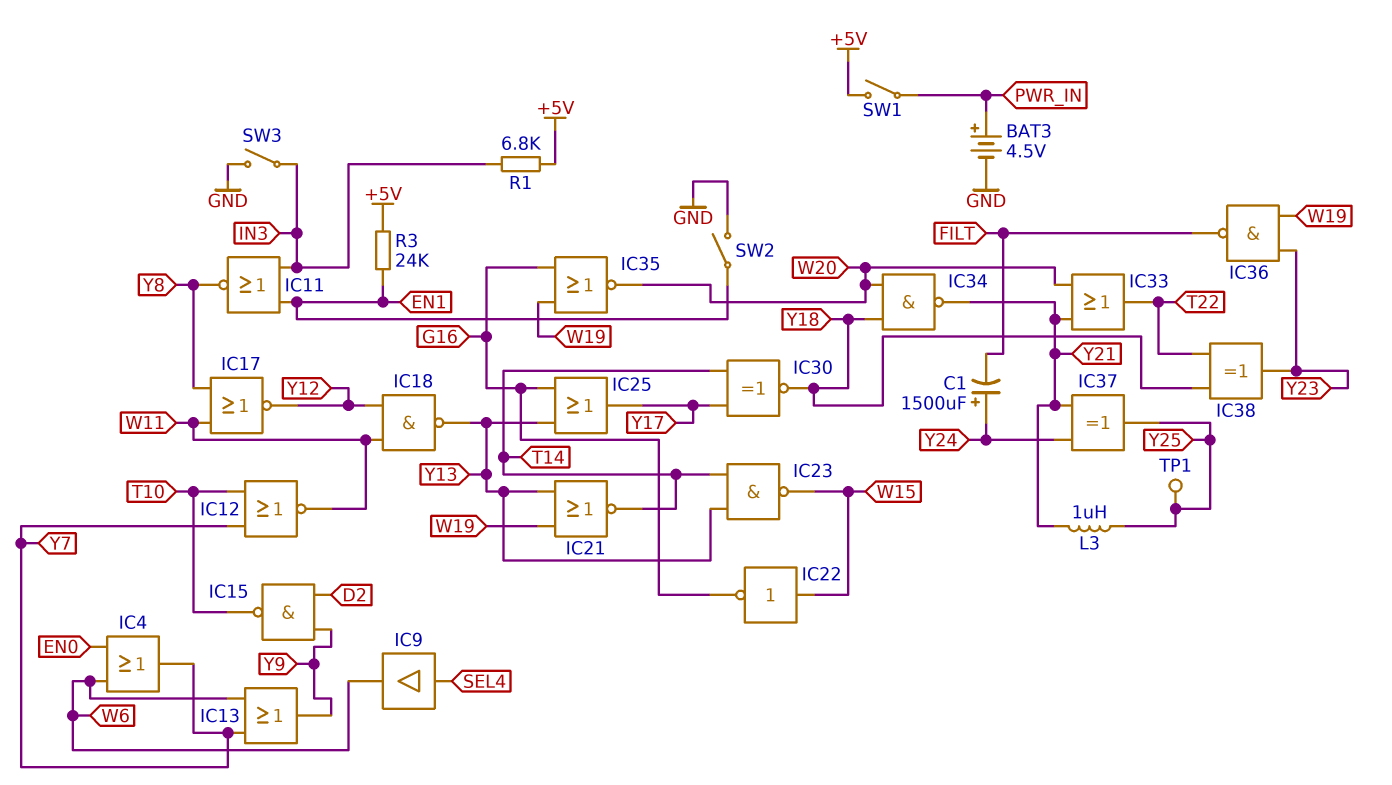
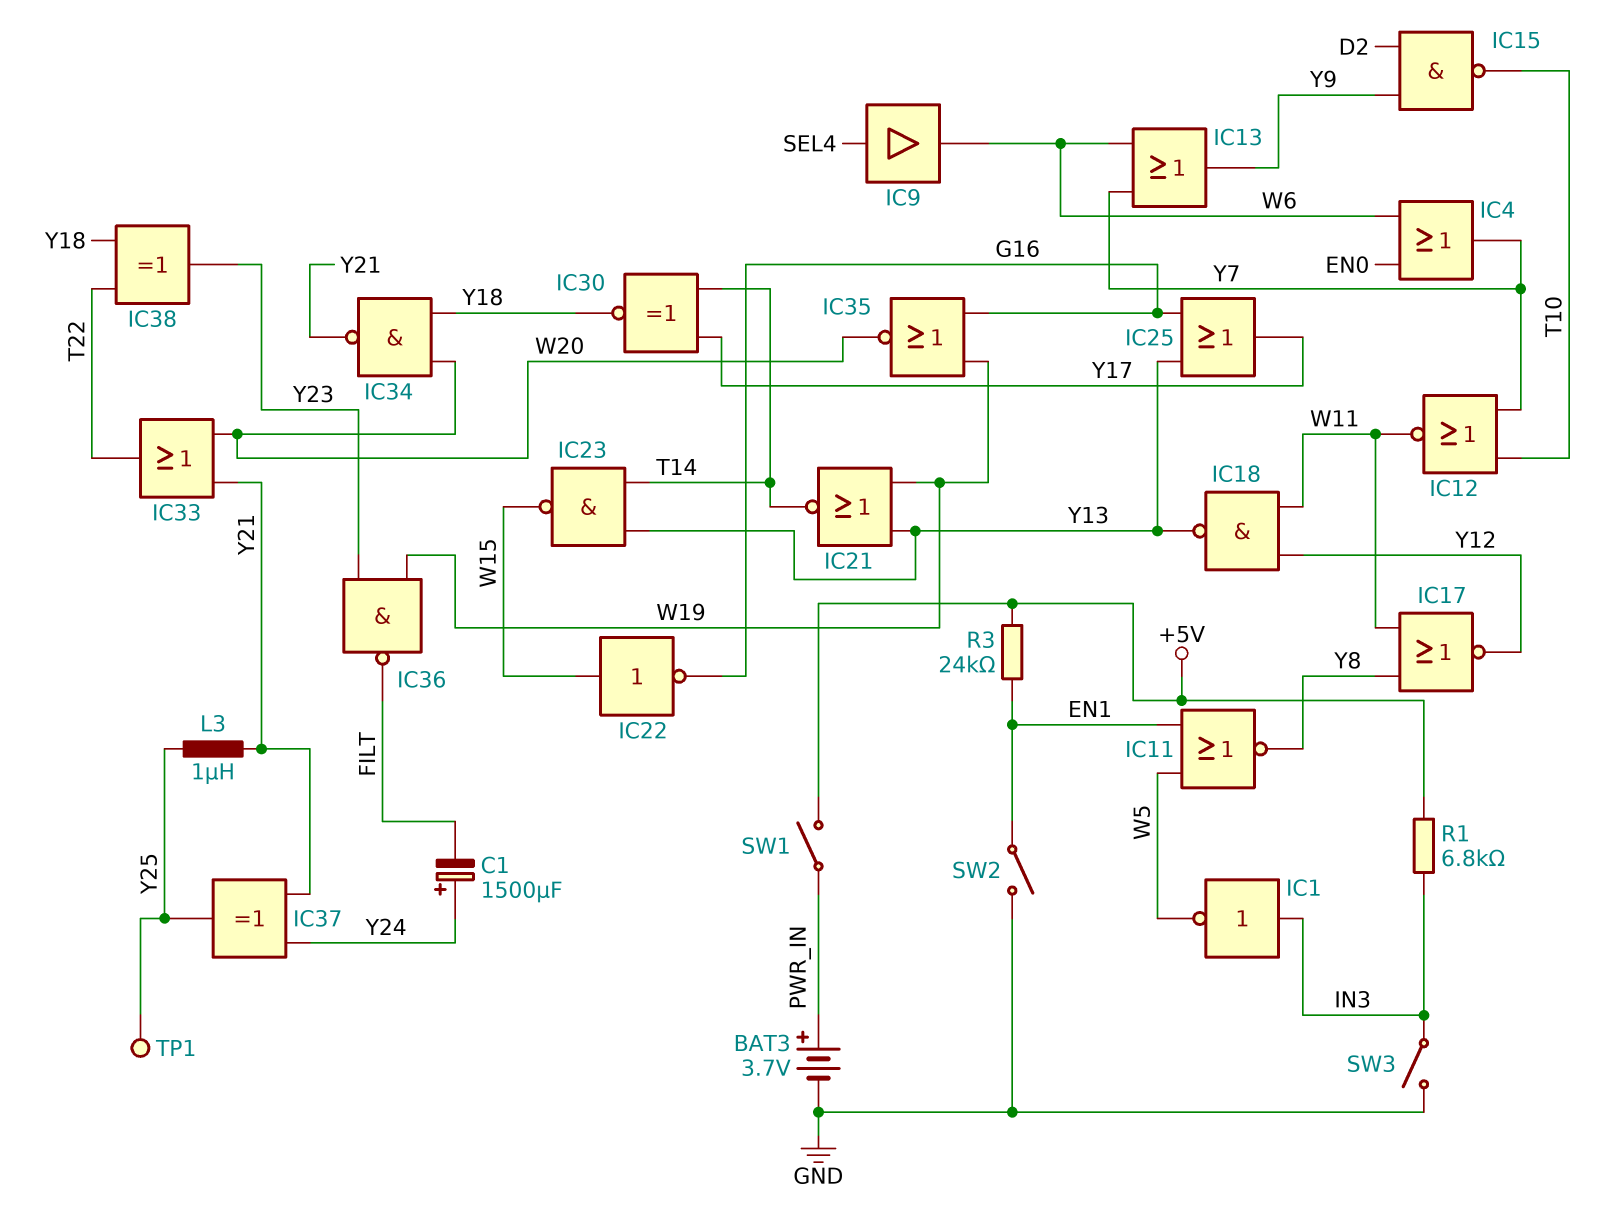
BAT3: 4.5V (plus PWR_IN, minus GND) -> 3.7V (plus PWR_IN, minus GND)
IC1: none -> NOT (in IN3, out W5)
IC11: NOR (in EN1, in IN3, out Y8) -> NOR (in EN1, in W5, out Y8)

